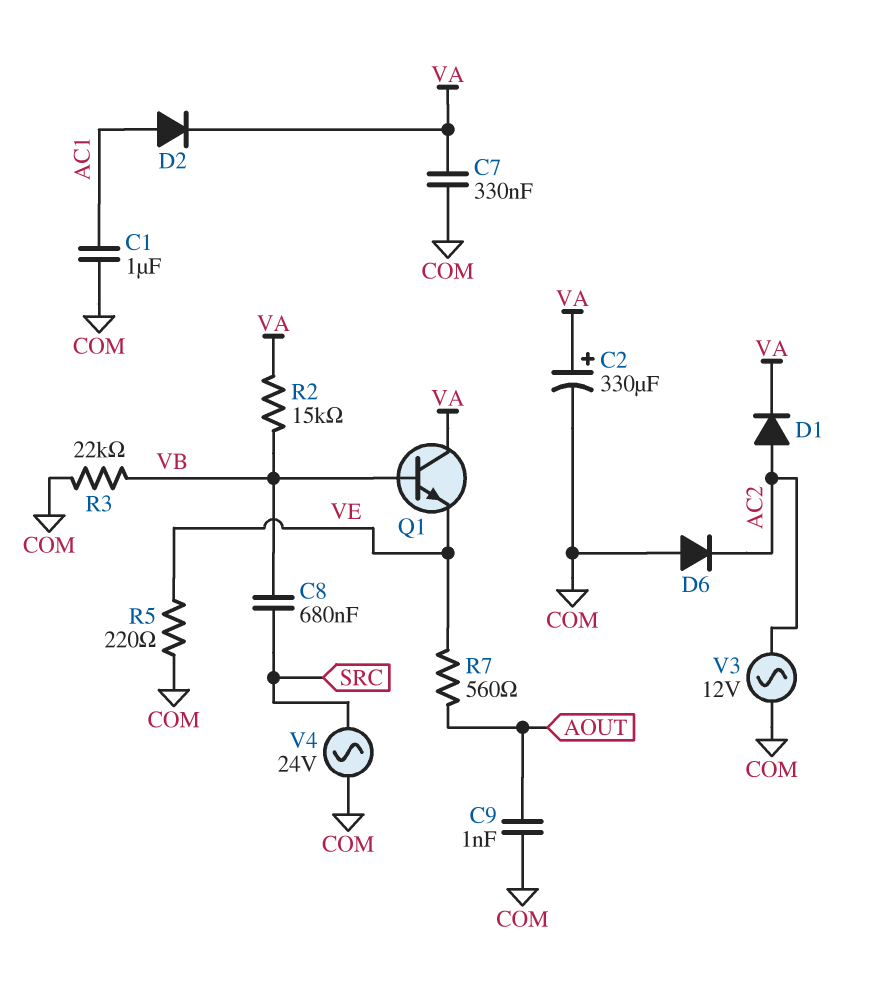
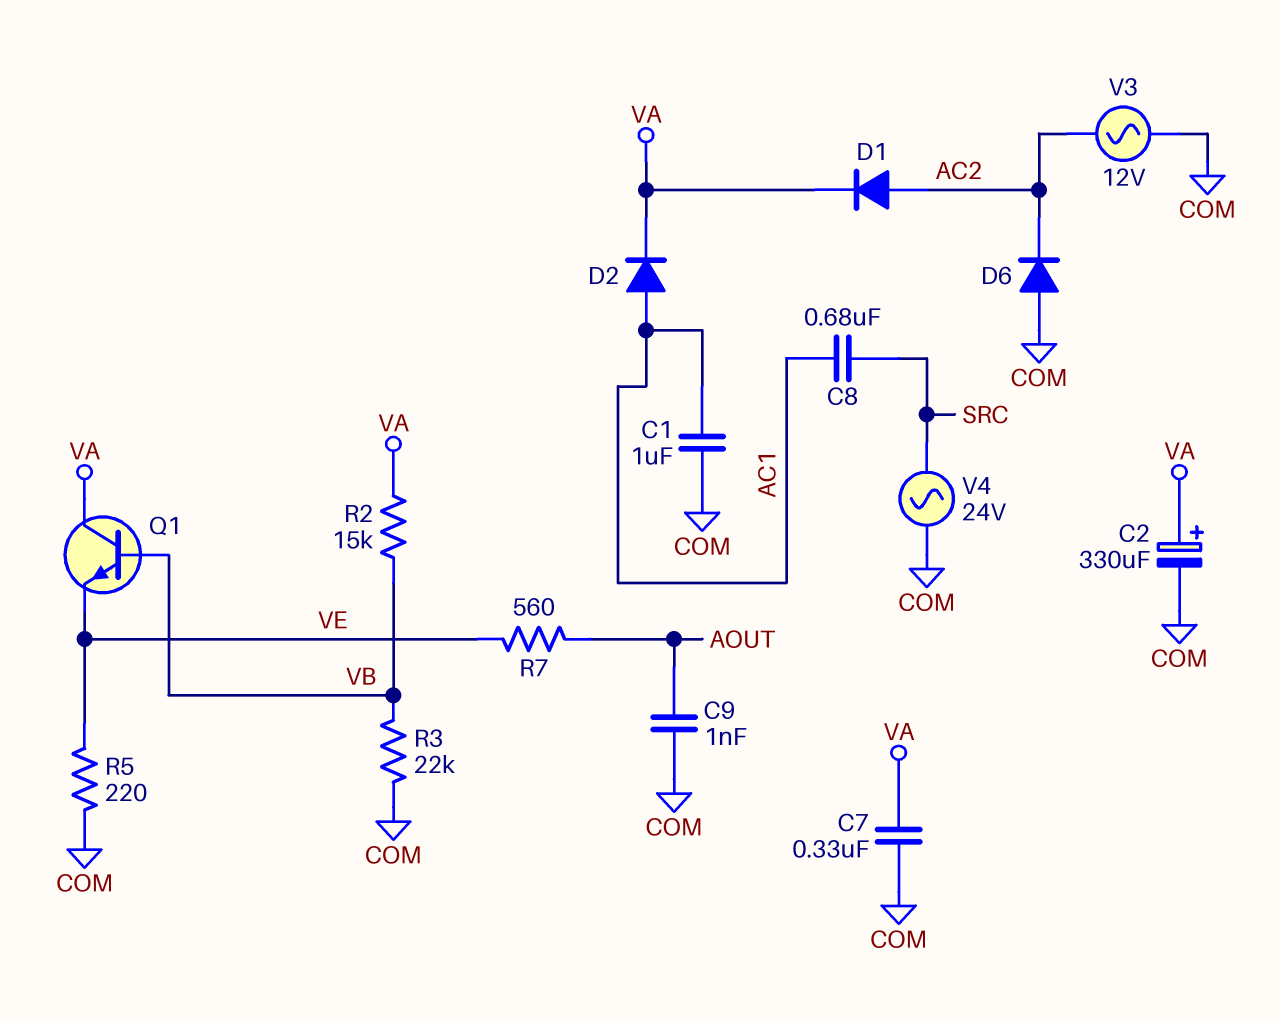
C8: 680nF (SRC, VB) -> 680nF (AC1, SRC)

